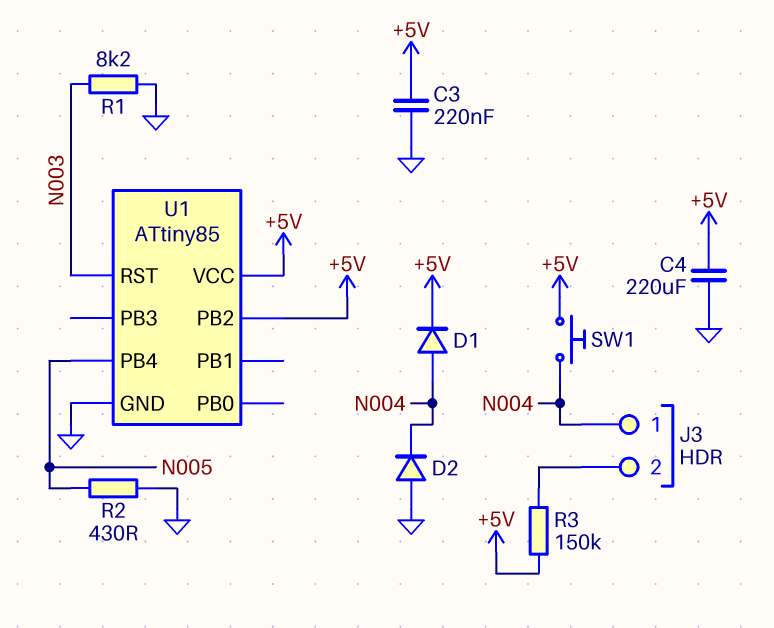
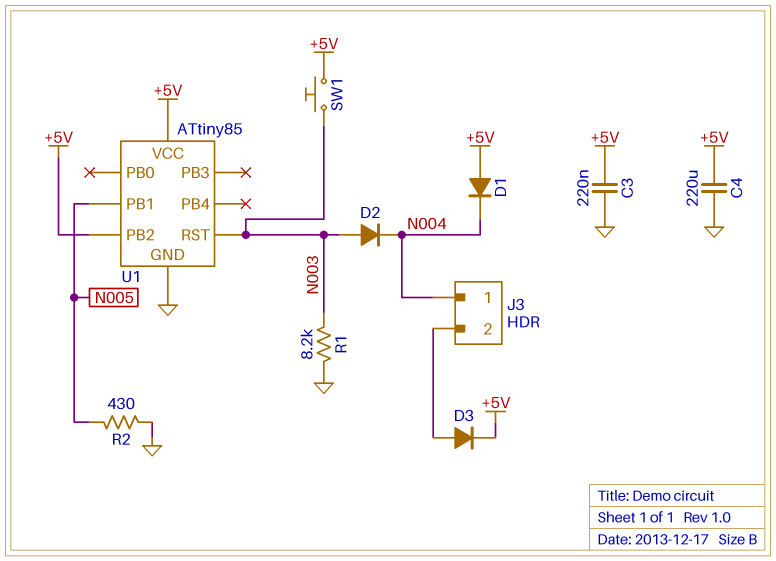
D1: diode (A N004, K +5V) -> diode (A +5V, K N004)
D2: diode (A GND, K N004) -> diode (A N003, K N004)
D3: none -> diode (A J3/2, K +5V)
R3: 150k (+5V, J3/2) -> none
SW1: button (+5V, N004) -> button (+5V, N003)
U1 pin PB1: none -> N005
U1 pin PB4: N005 -> none

